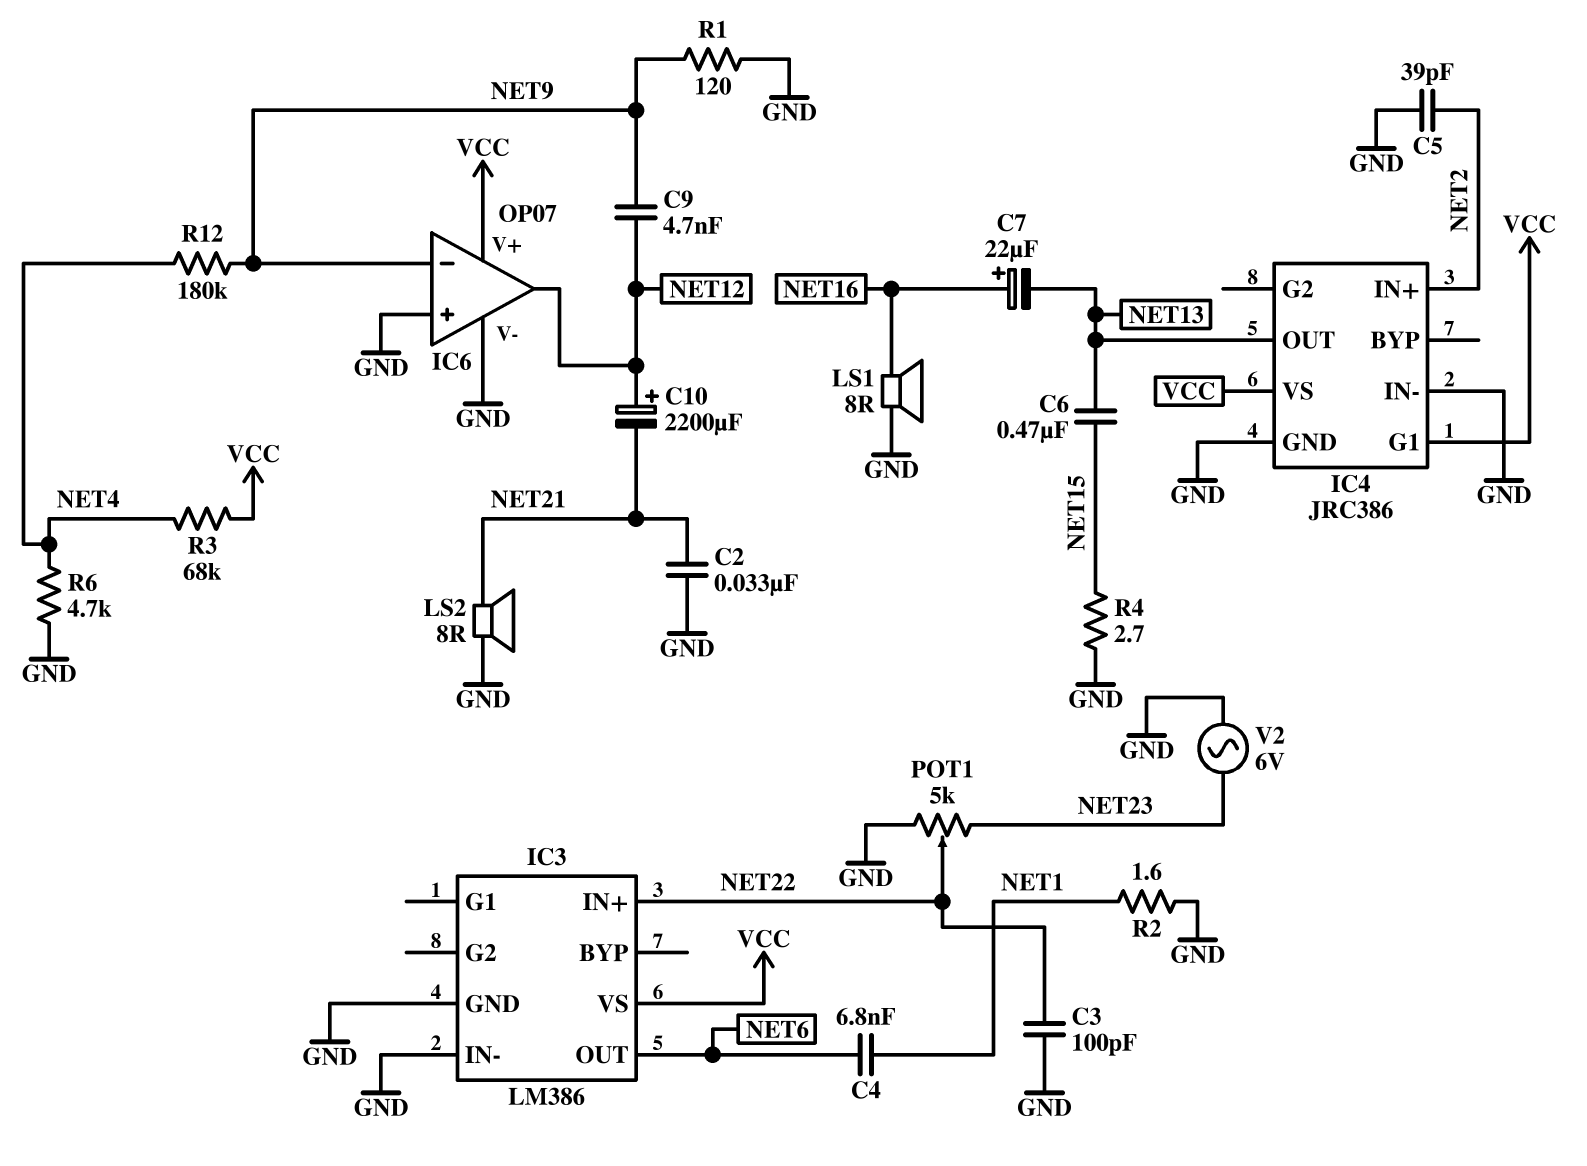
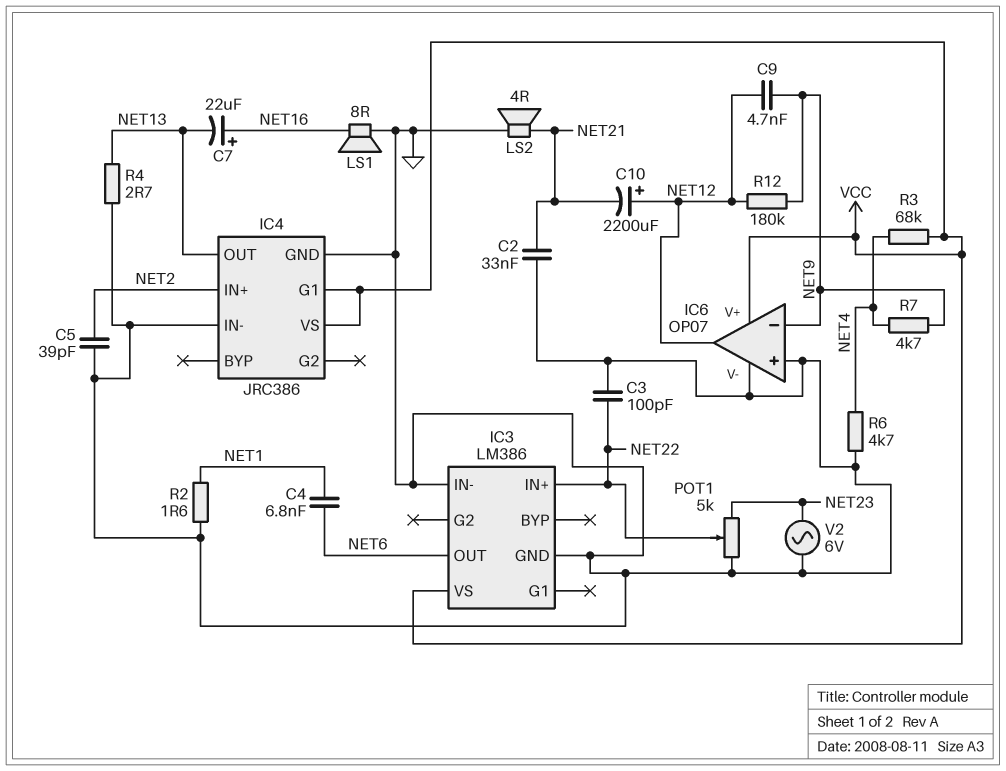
C6: 470nF (NET13, NET15) -> none
LS2: speaker 8R (GND, NET21) -> speaker 4R (GND, NET21)
R1: 120 (GND, NET9) -> none
R4: 2.7 (GND, NET15) -> 2.7 (GND, NET13)
R7: none -> 4.7k (NET4, NET9)
R12: 180k (NET4, NET9) -> 180k (NET9, NET12)

